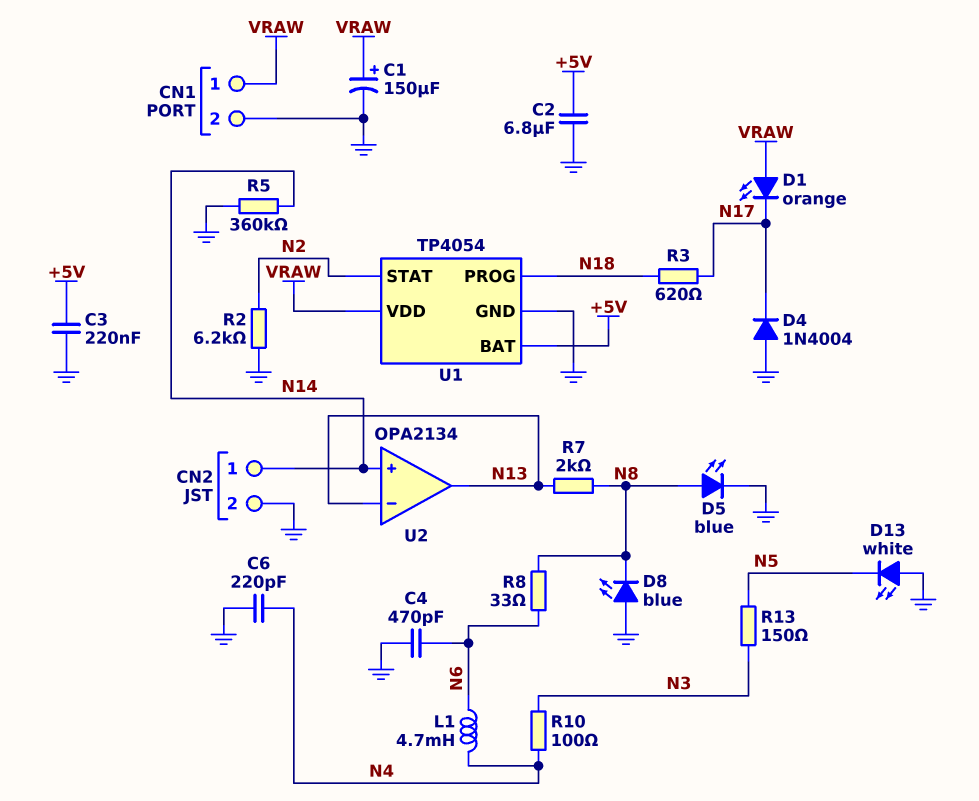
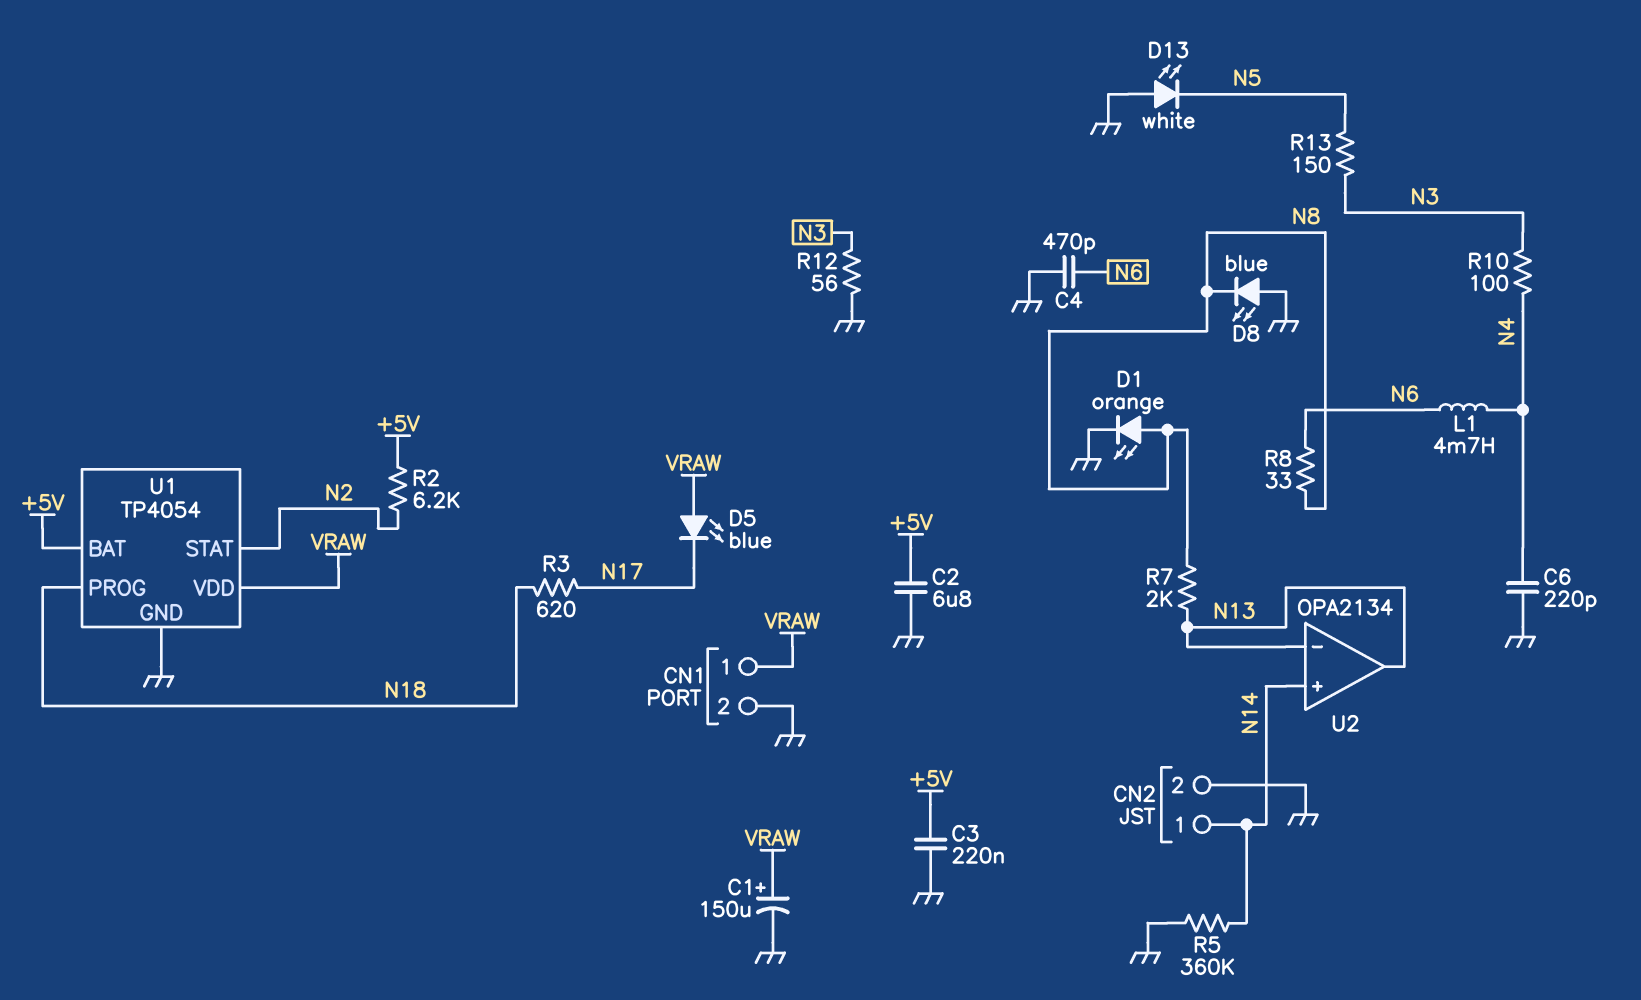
D1: LED orange (A VRAW, K N17) -> LED orange (A N8, K GND)
D4: diode 1N4004 (A GND, K N17) -> none
D5: LED blue (A N8, K GND) -> LED blue (A VRAW, K N17)
R2: 6.2k (GND, N2) -> 6.2k (+5V, N2)
R12: none -> 56 (GND, N3)

